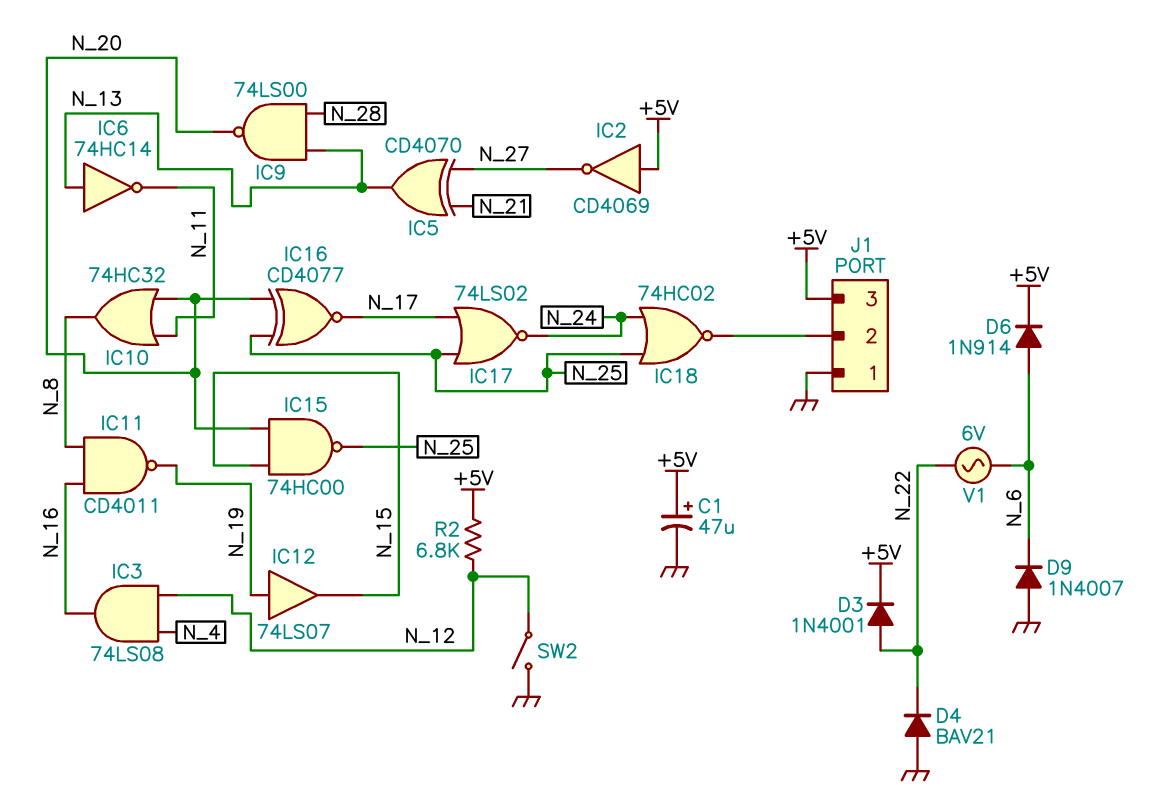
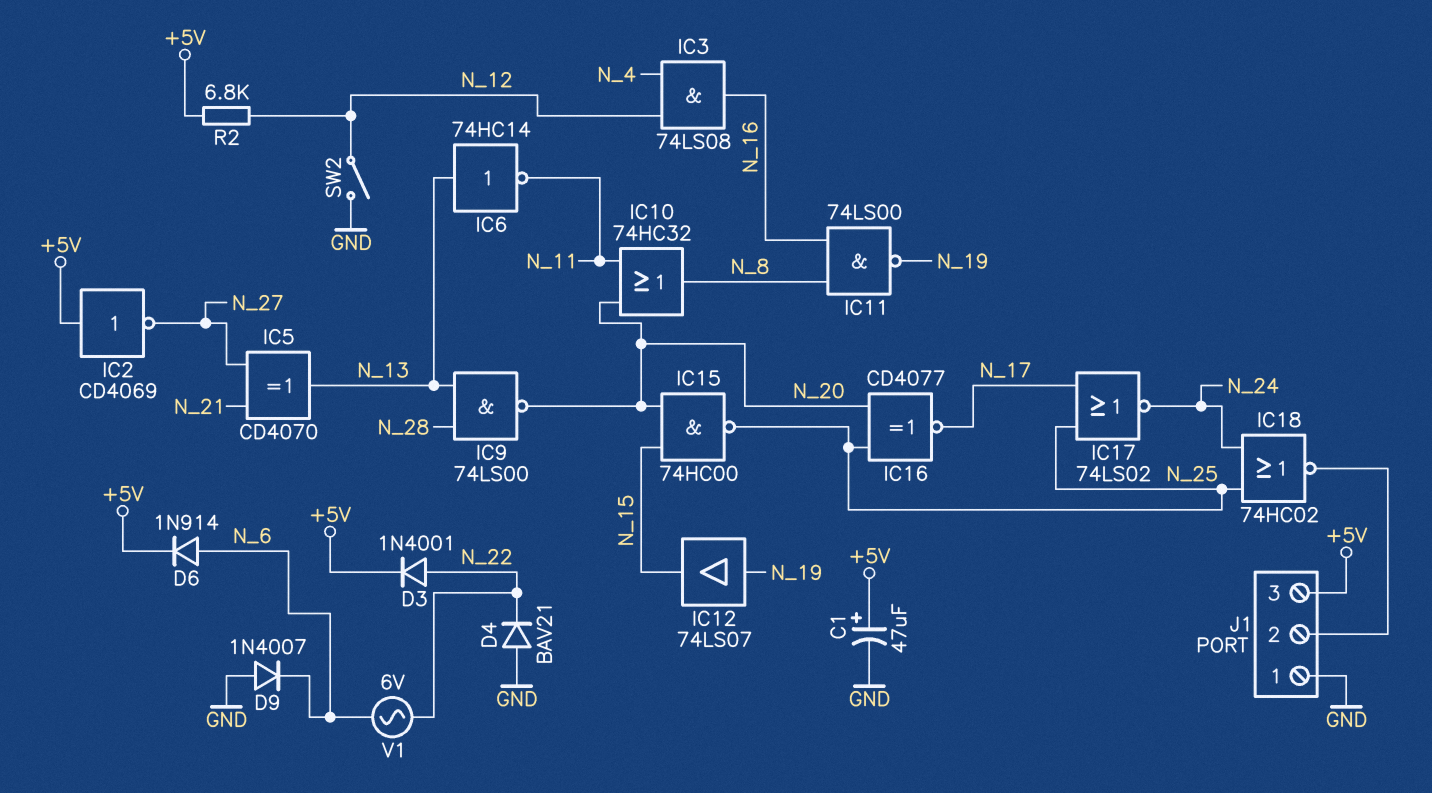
IC11: NAND CD4011 (in N_8, in N_16, out N_19) -> NAND 74LS00 (in N_8, in N_16, out N_19)

